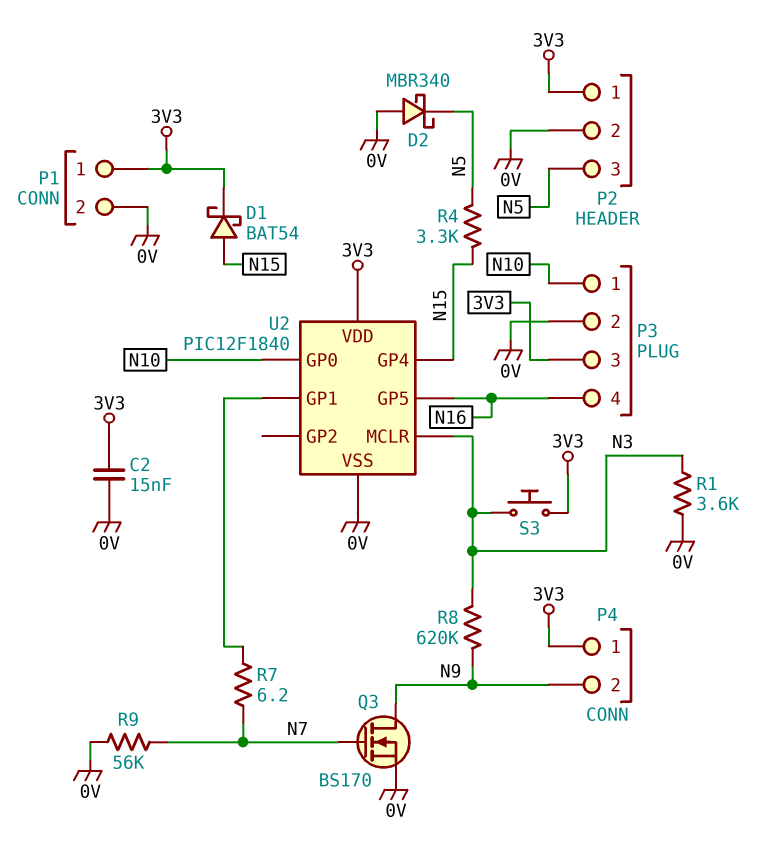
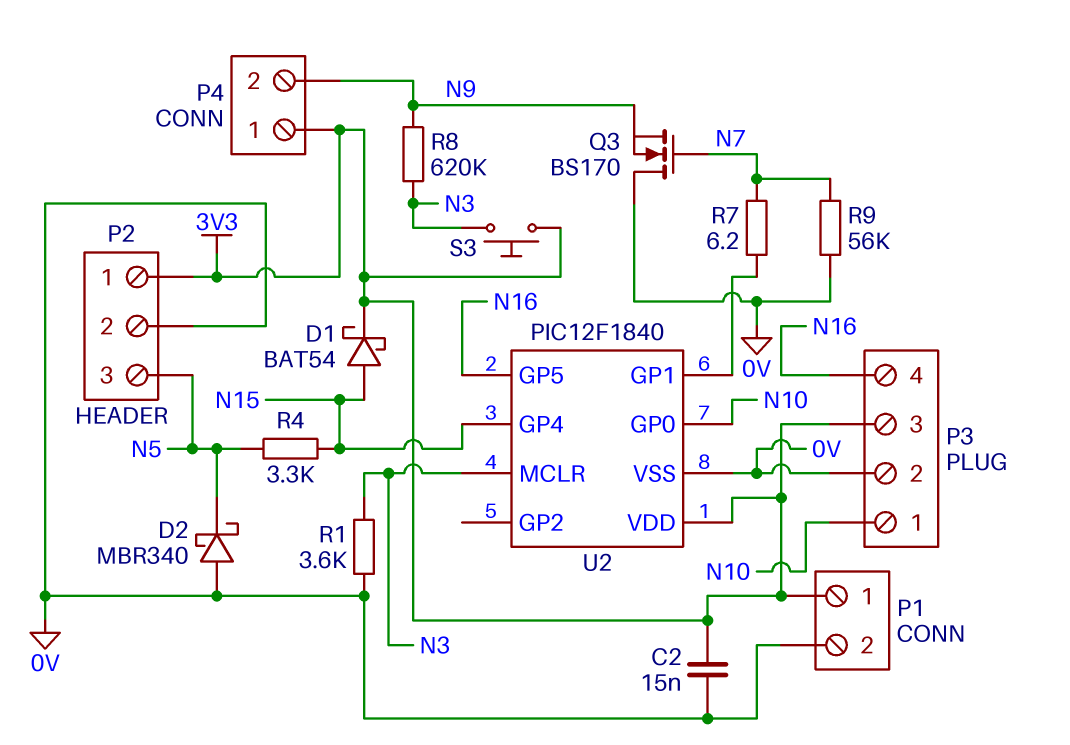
Q3: NMOS BS170 (G N7, D N9, S 0V) -> NMOS BS170 (G N7, D 0V, S N9)

